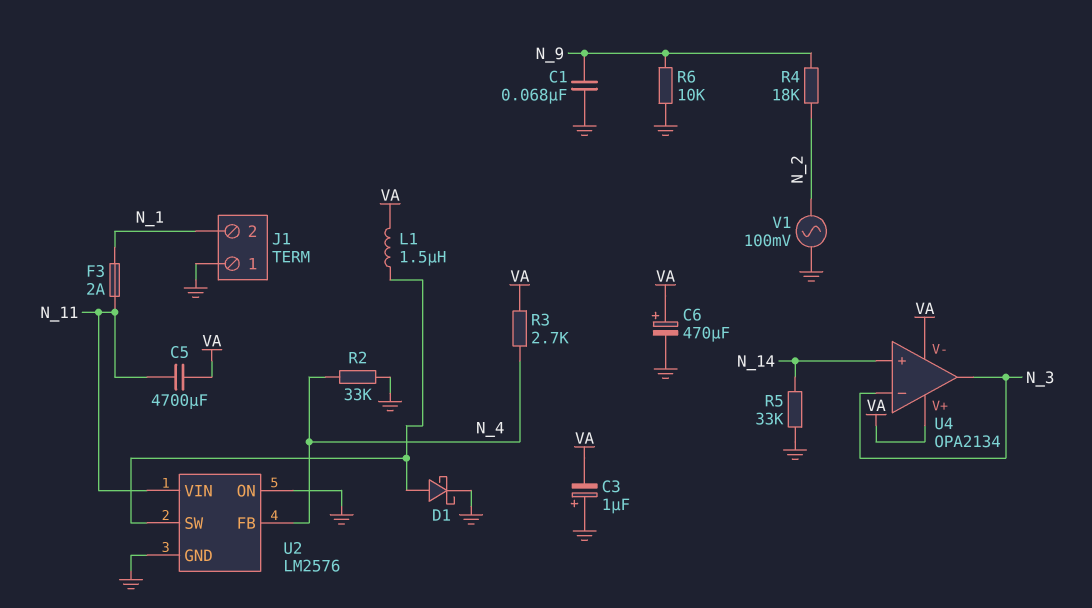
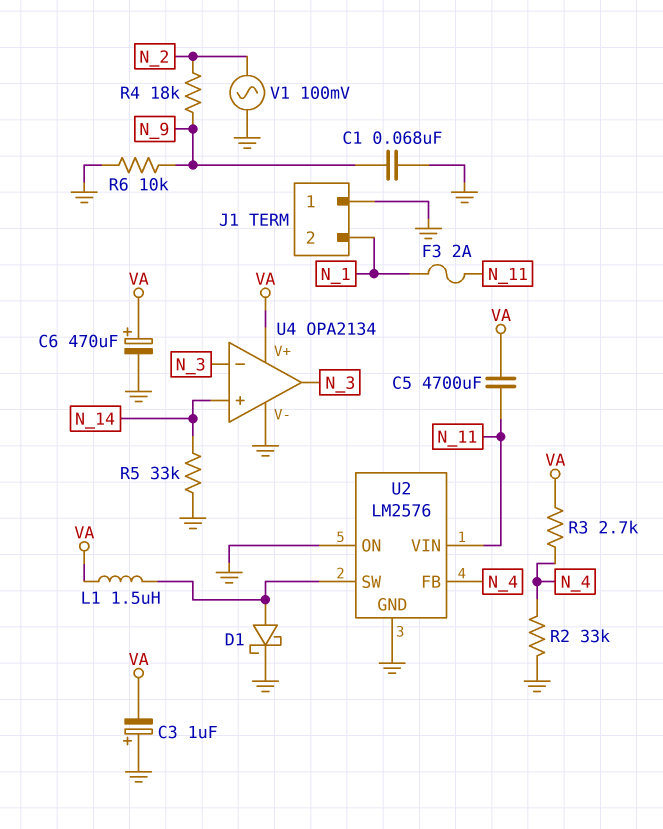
U4 pin V-: VA -> GND

